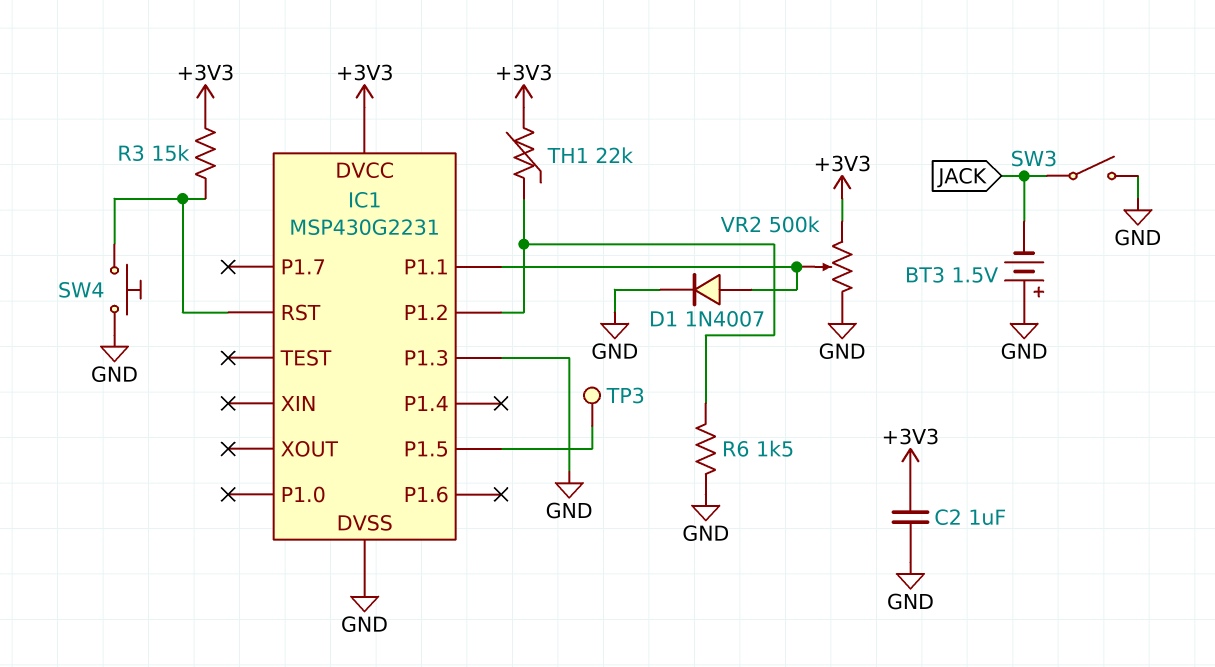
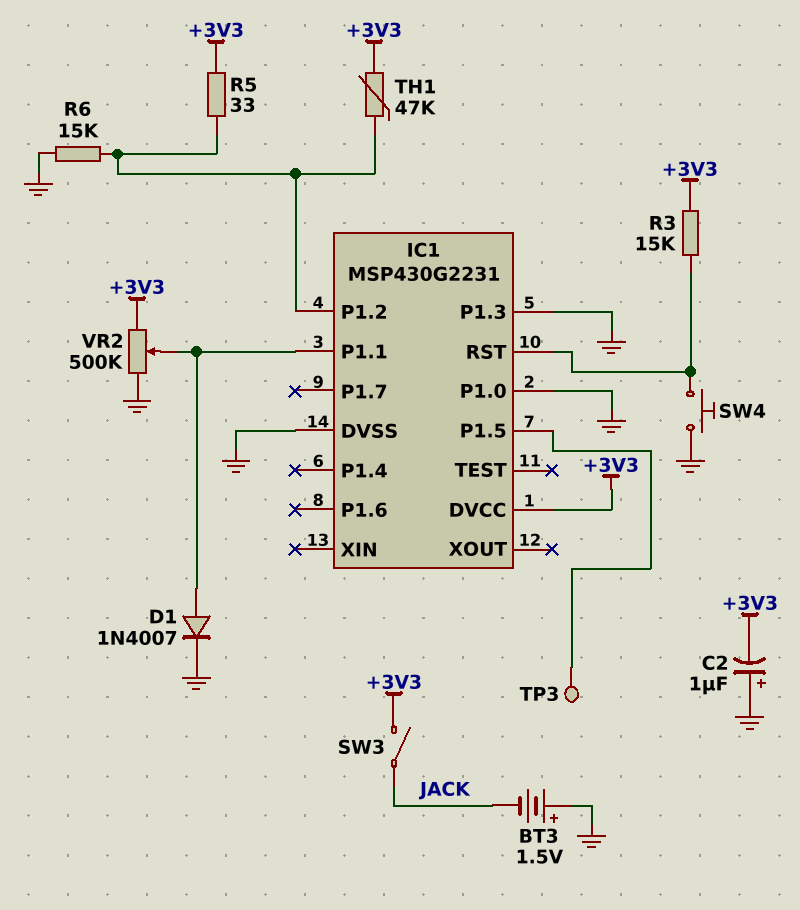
C2: 1uF (+3V3, GND) -> 1uF (plus GND, minus +3V3)
IC1 pin P1.0: none -> GND
R5: none -> 33 (+3V3, IC1/P1.2)
R6: 1.5k (GND, IC1/P1.2) -> 15k (GND, IC1/P1.2)
SW3: switch (GND, JACK) -> switch (+3V3, JACK)
TH1: 22k (+3V3, IC1/P1.2) -> 47k (+3V3, IC1/P1.2)

